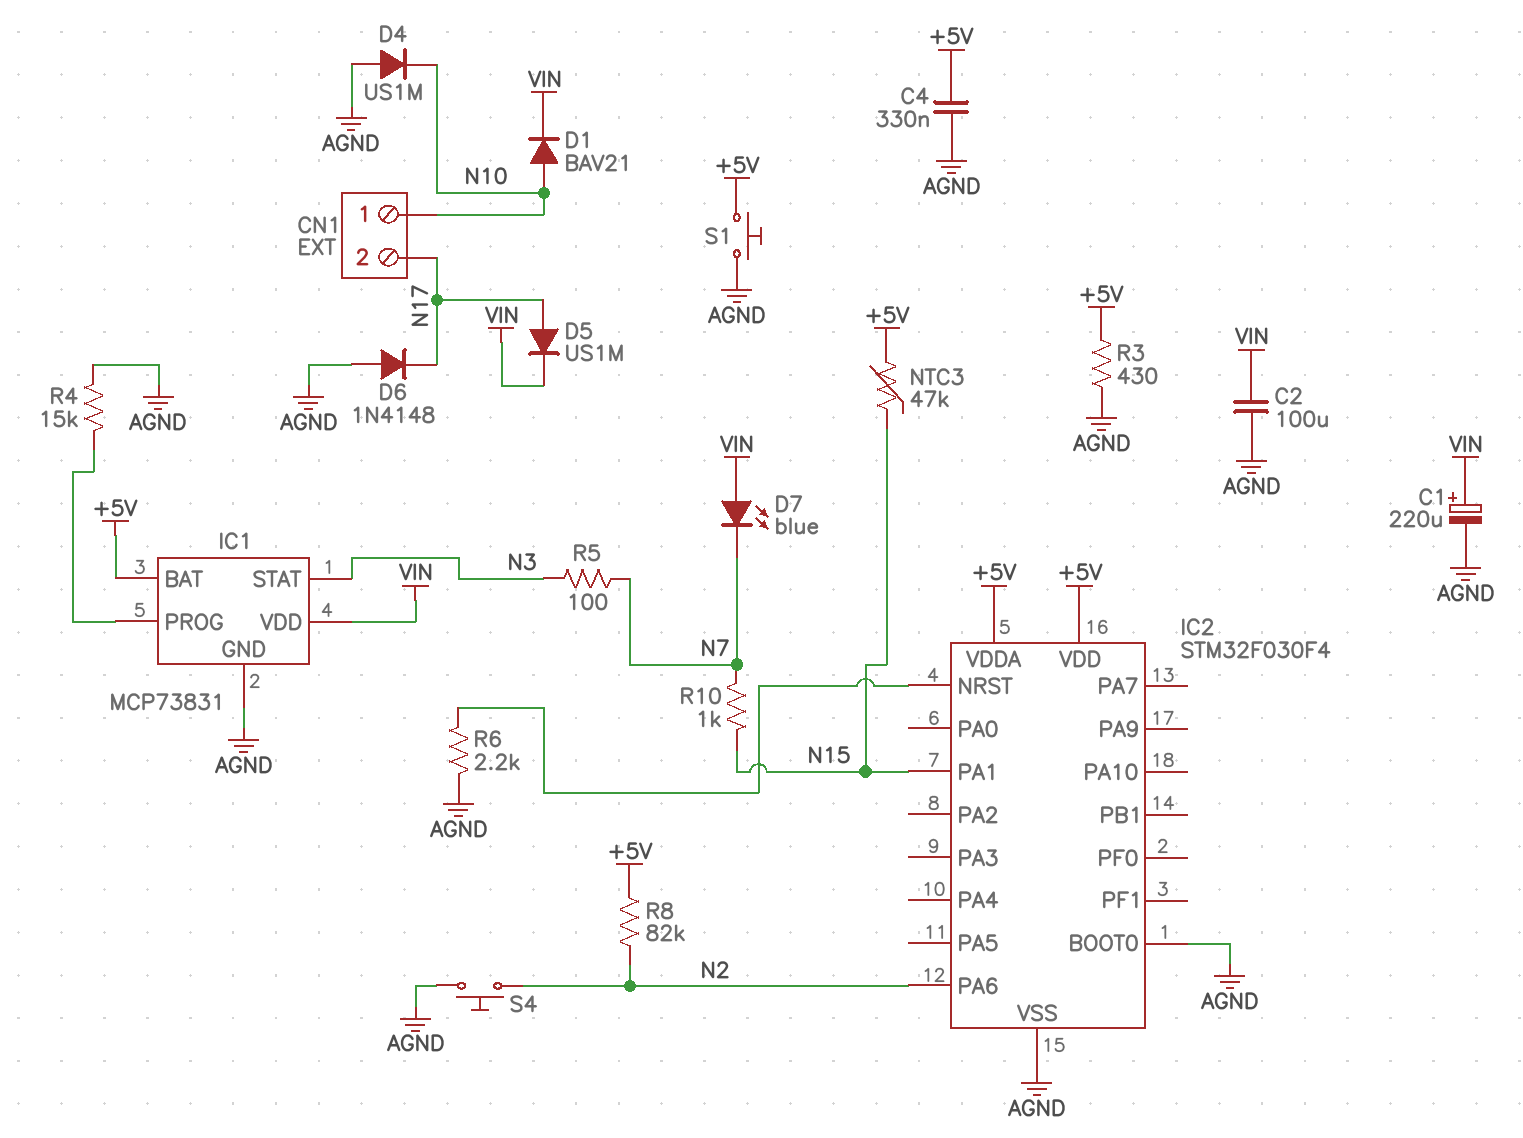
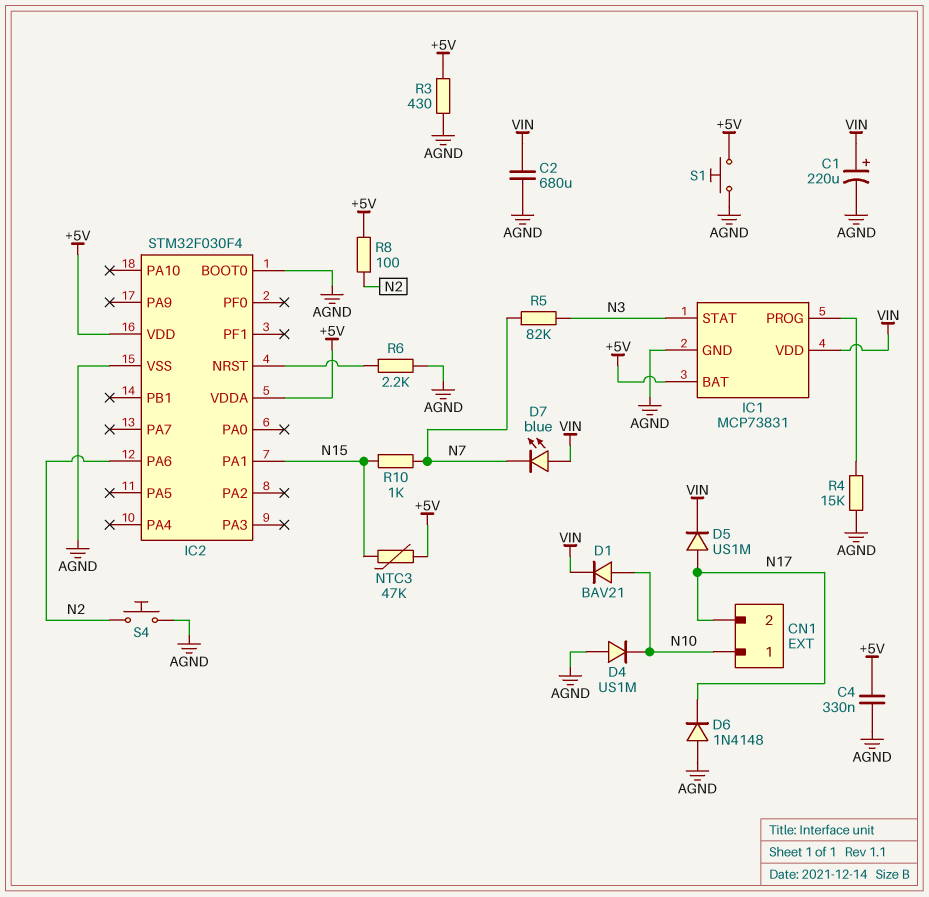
C2: 100uF (AGND, VIN) -> 680uF (AGND, VIN)
R5: 100 (N3, N7) -> 82k (N3, N7)
R8: 82k (+5V, N2) -> 100 (+5V, N2)

